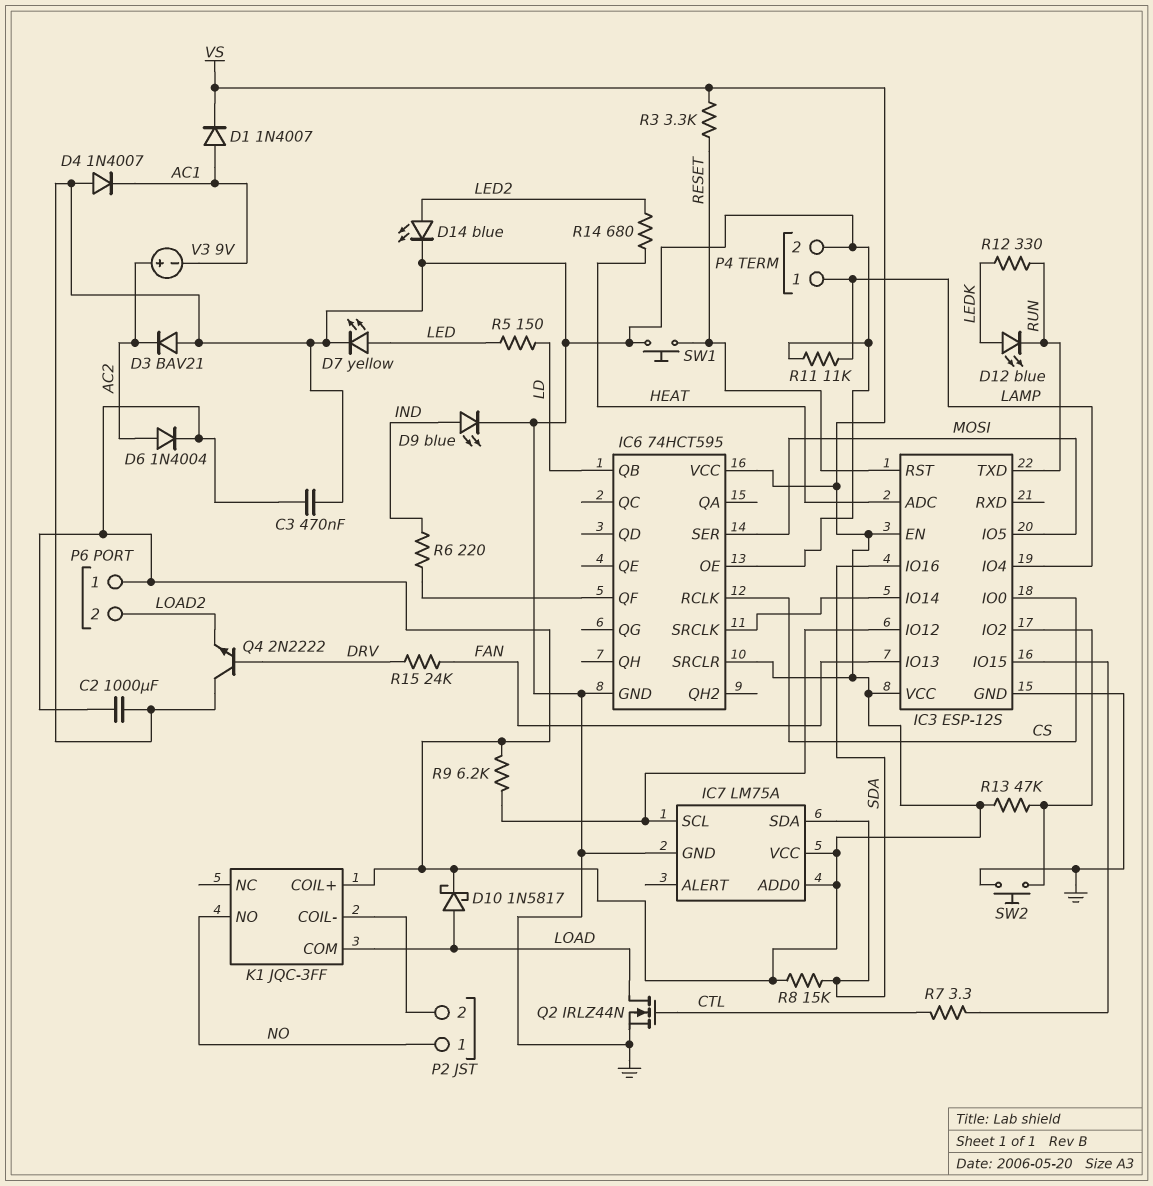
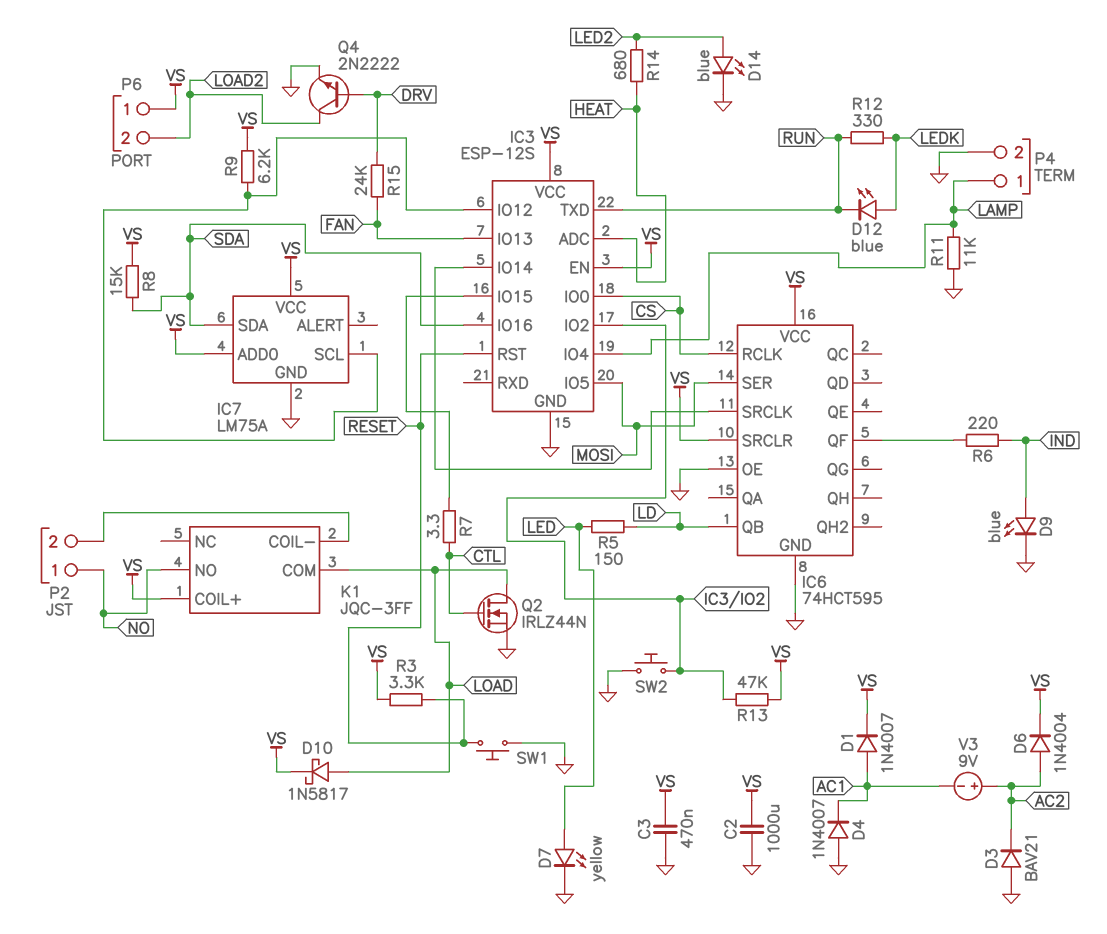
Q4: NPN 2N2222 (B DRV, C GND, E LOAD2) -> NPN 2N2222 (B DRV, C LOAD2, E GND)

